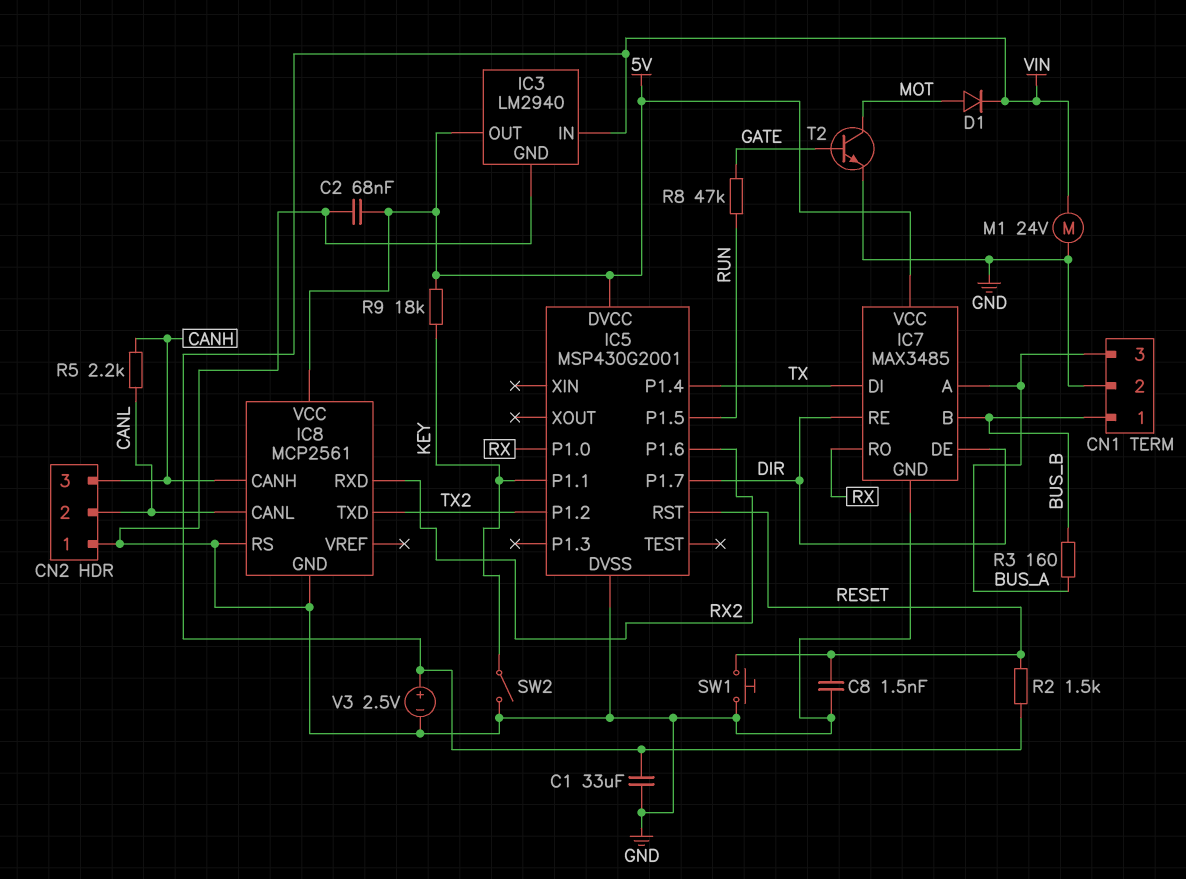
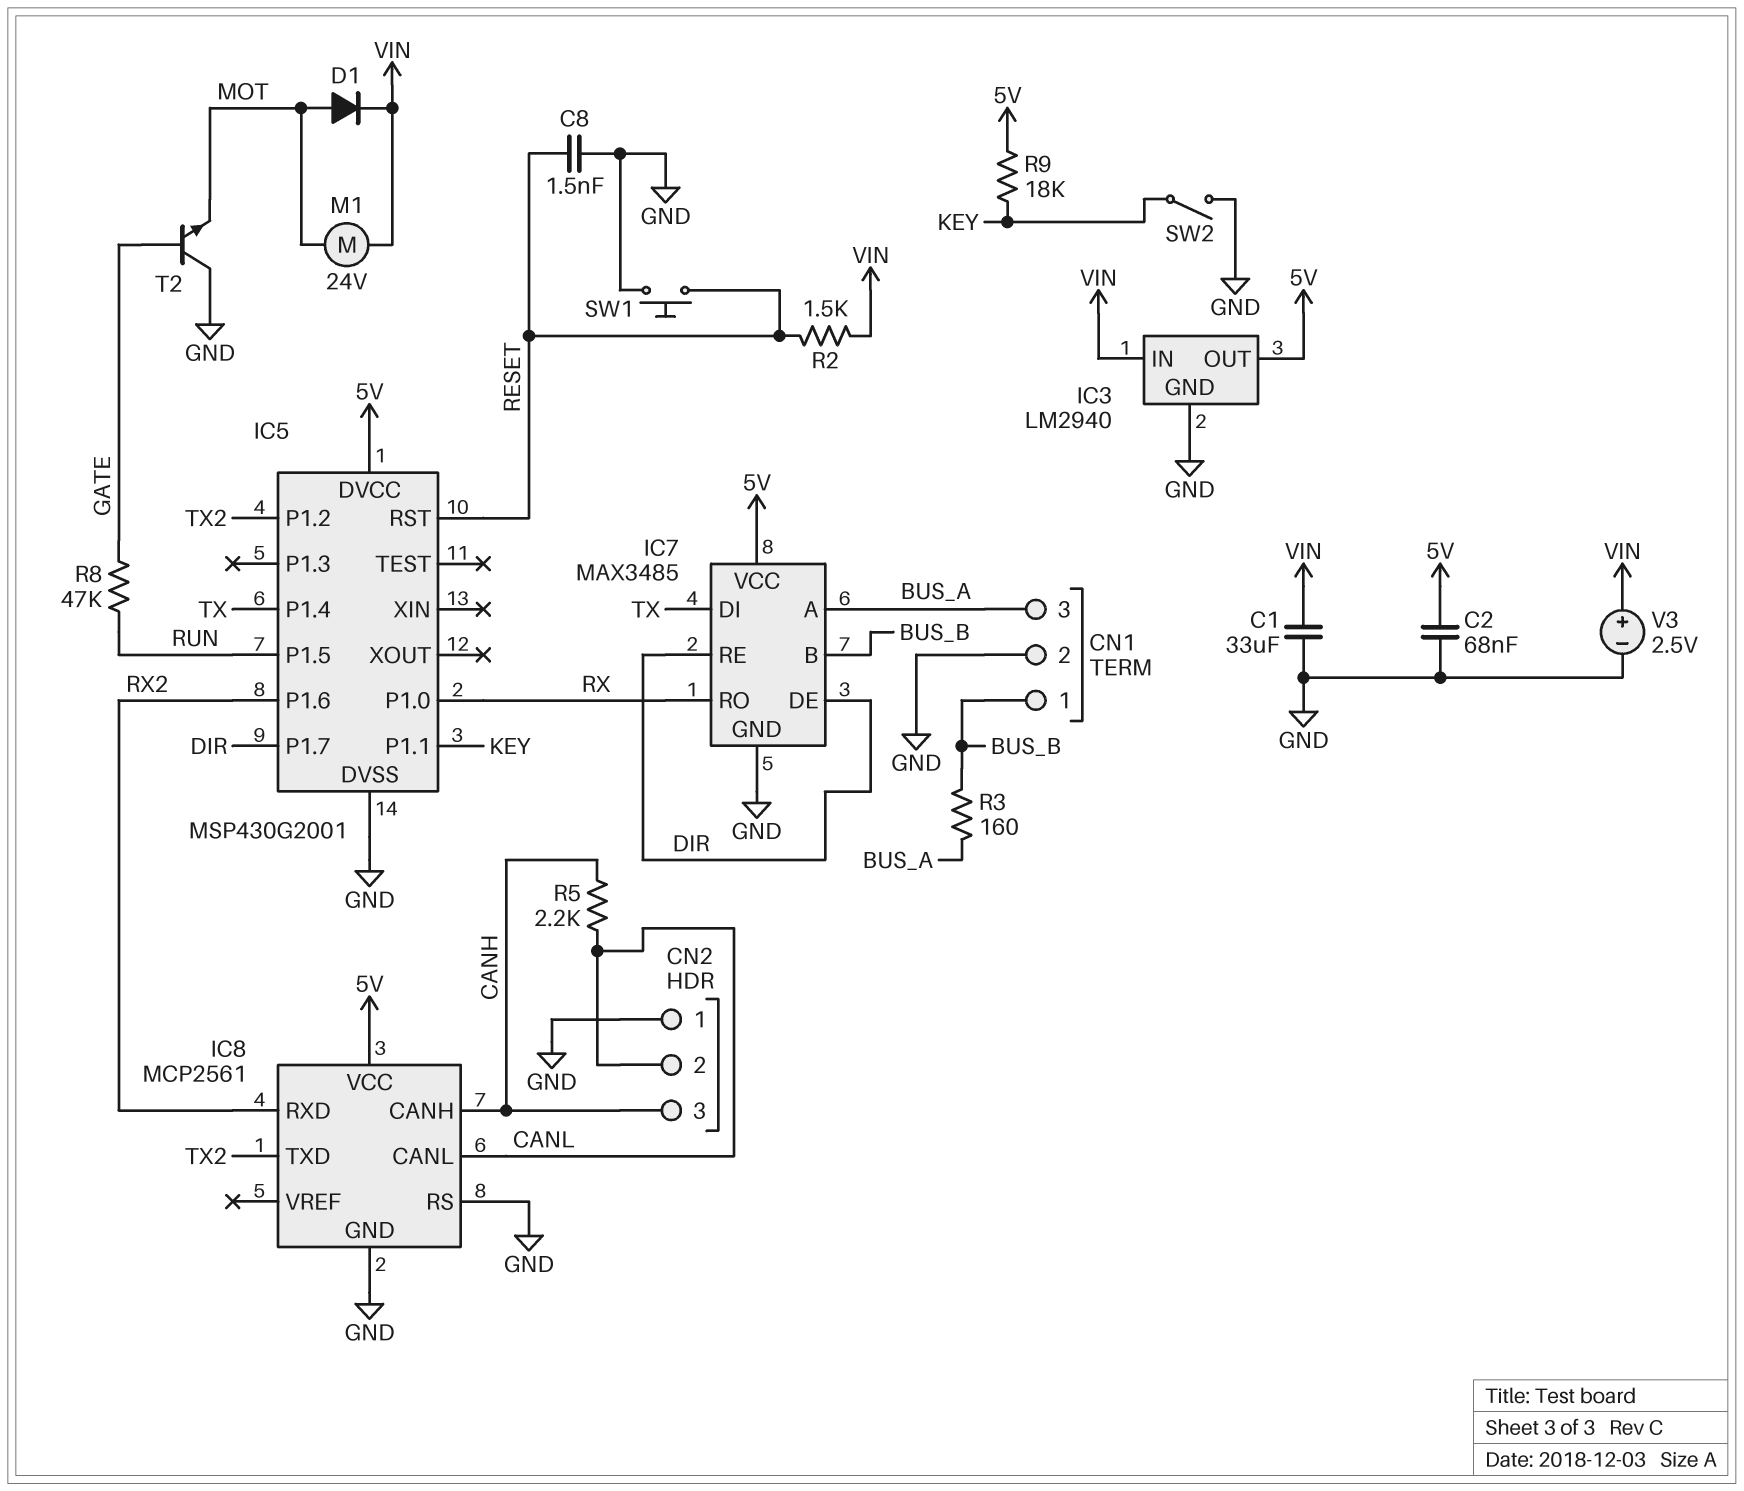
M1: motor 24V (GND, VIN) -> motor 24V (MOT, VIN)
T2: NPN (B GATE, C MOT, E GND) -> NPN (B GATE, C GND, E MOT)

